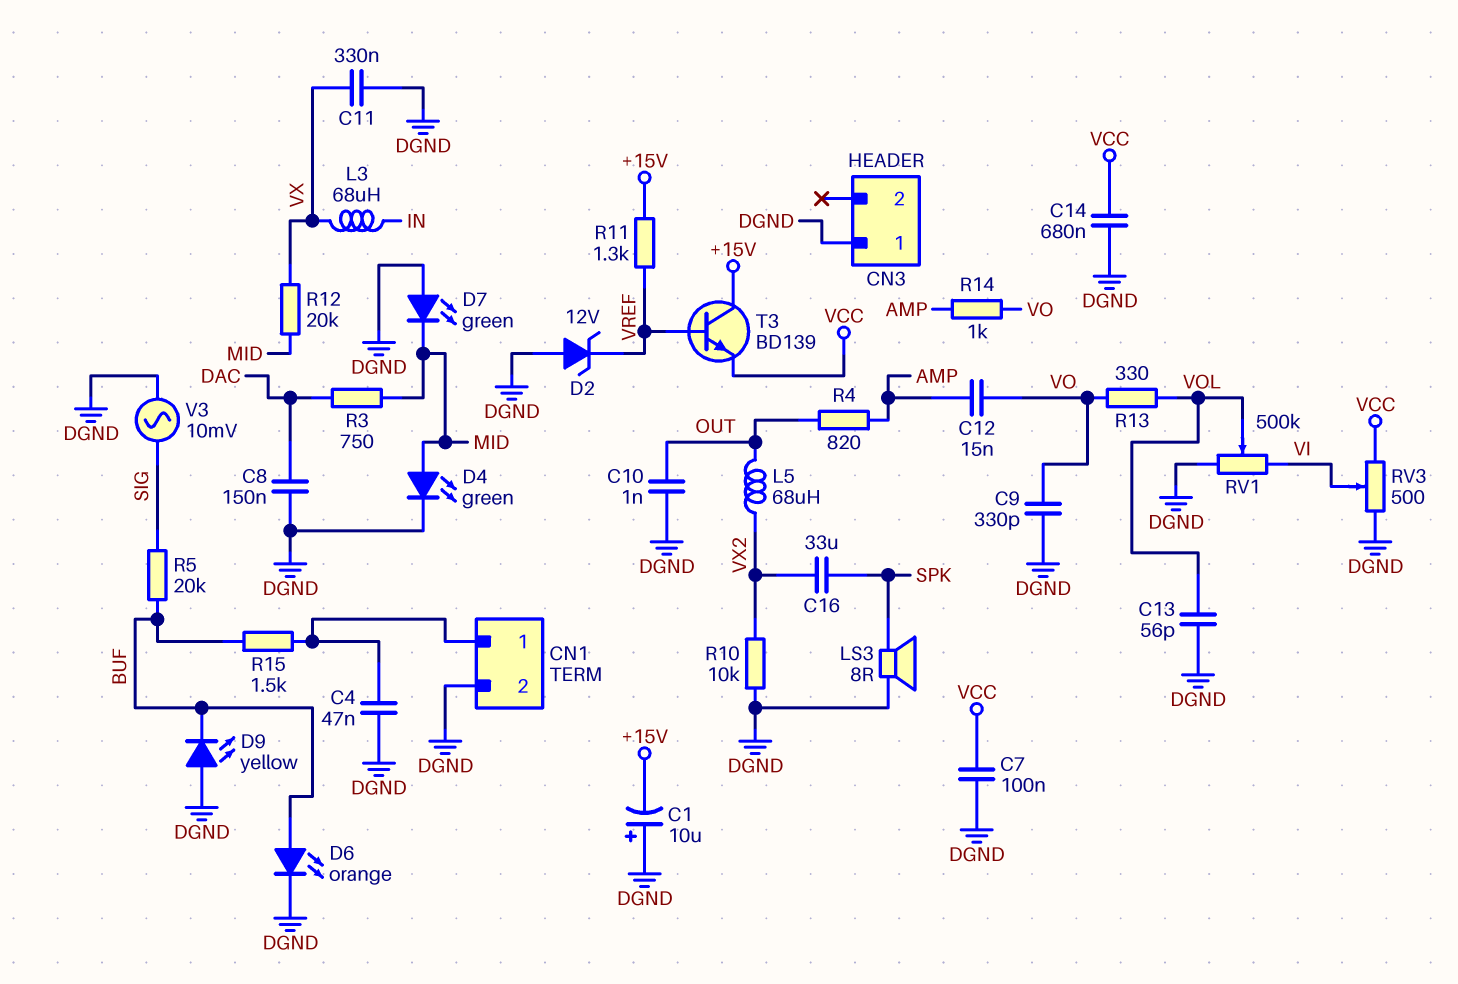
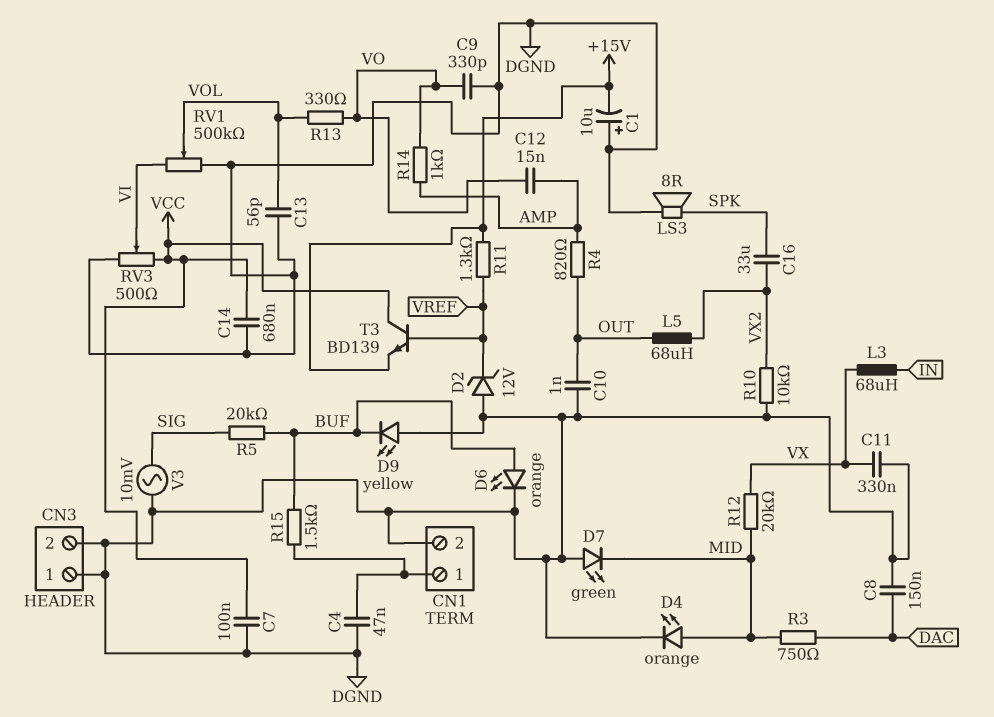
CN3 pin 2: none -> DGND
D4: LED green (A MID, K DGND) -> LED orange (A MID, K DGND)
T3: NPN BD139 (B VREF, C +15V, E VCC) -> NPN BD139 (B VREF, C VCC, E +15V)

